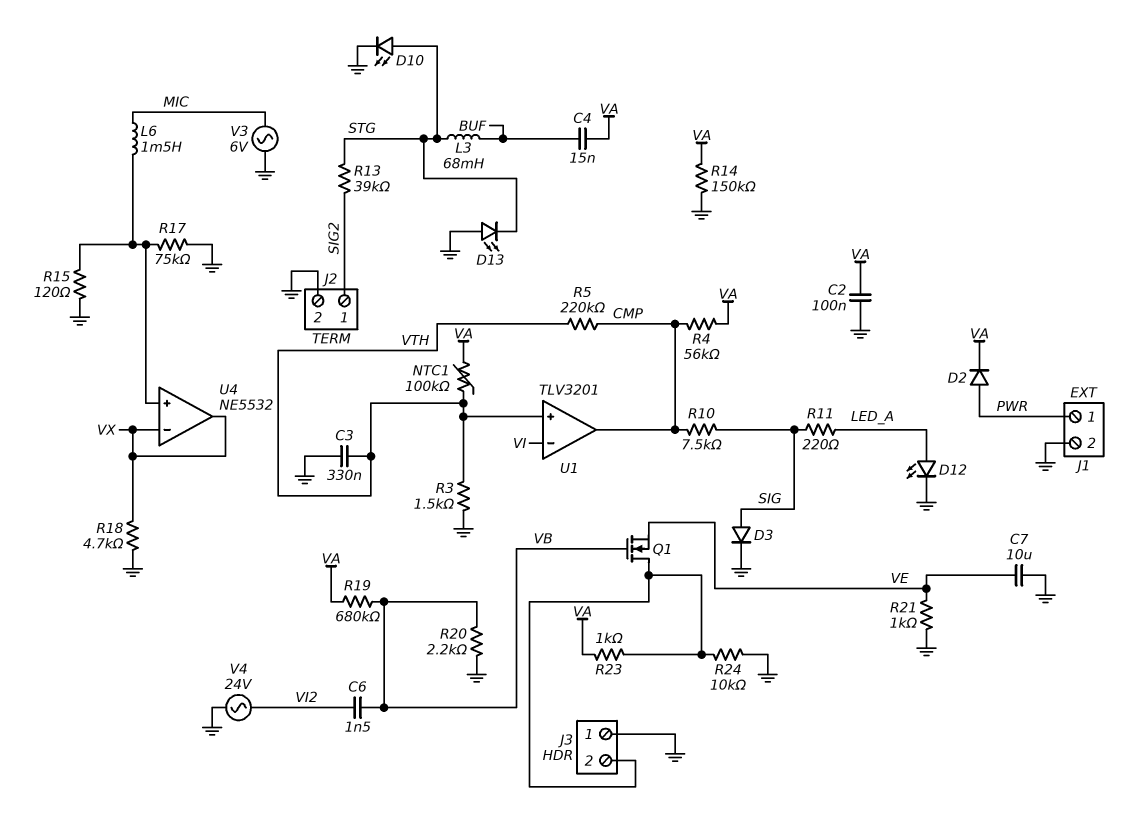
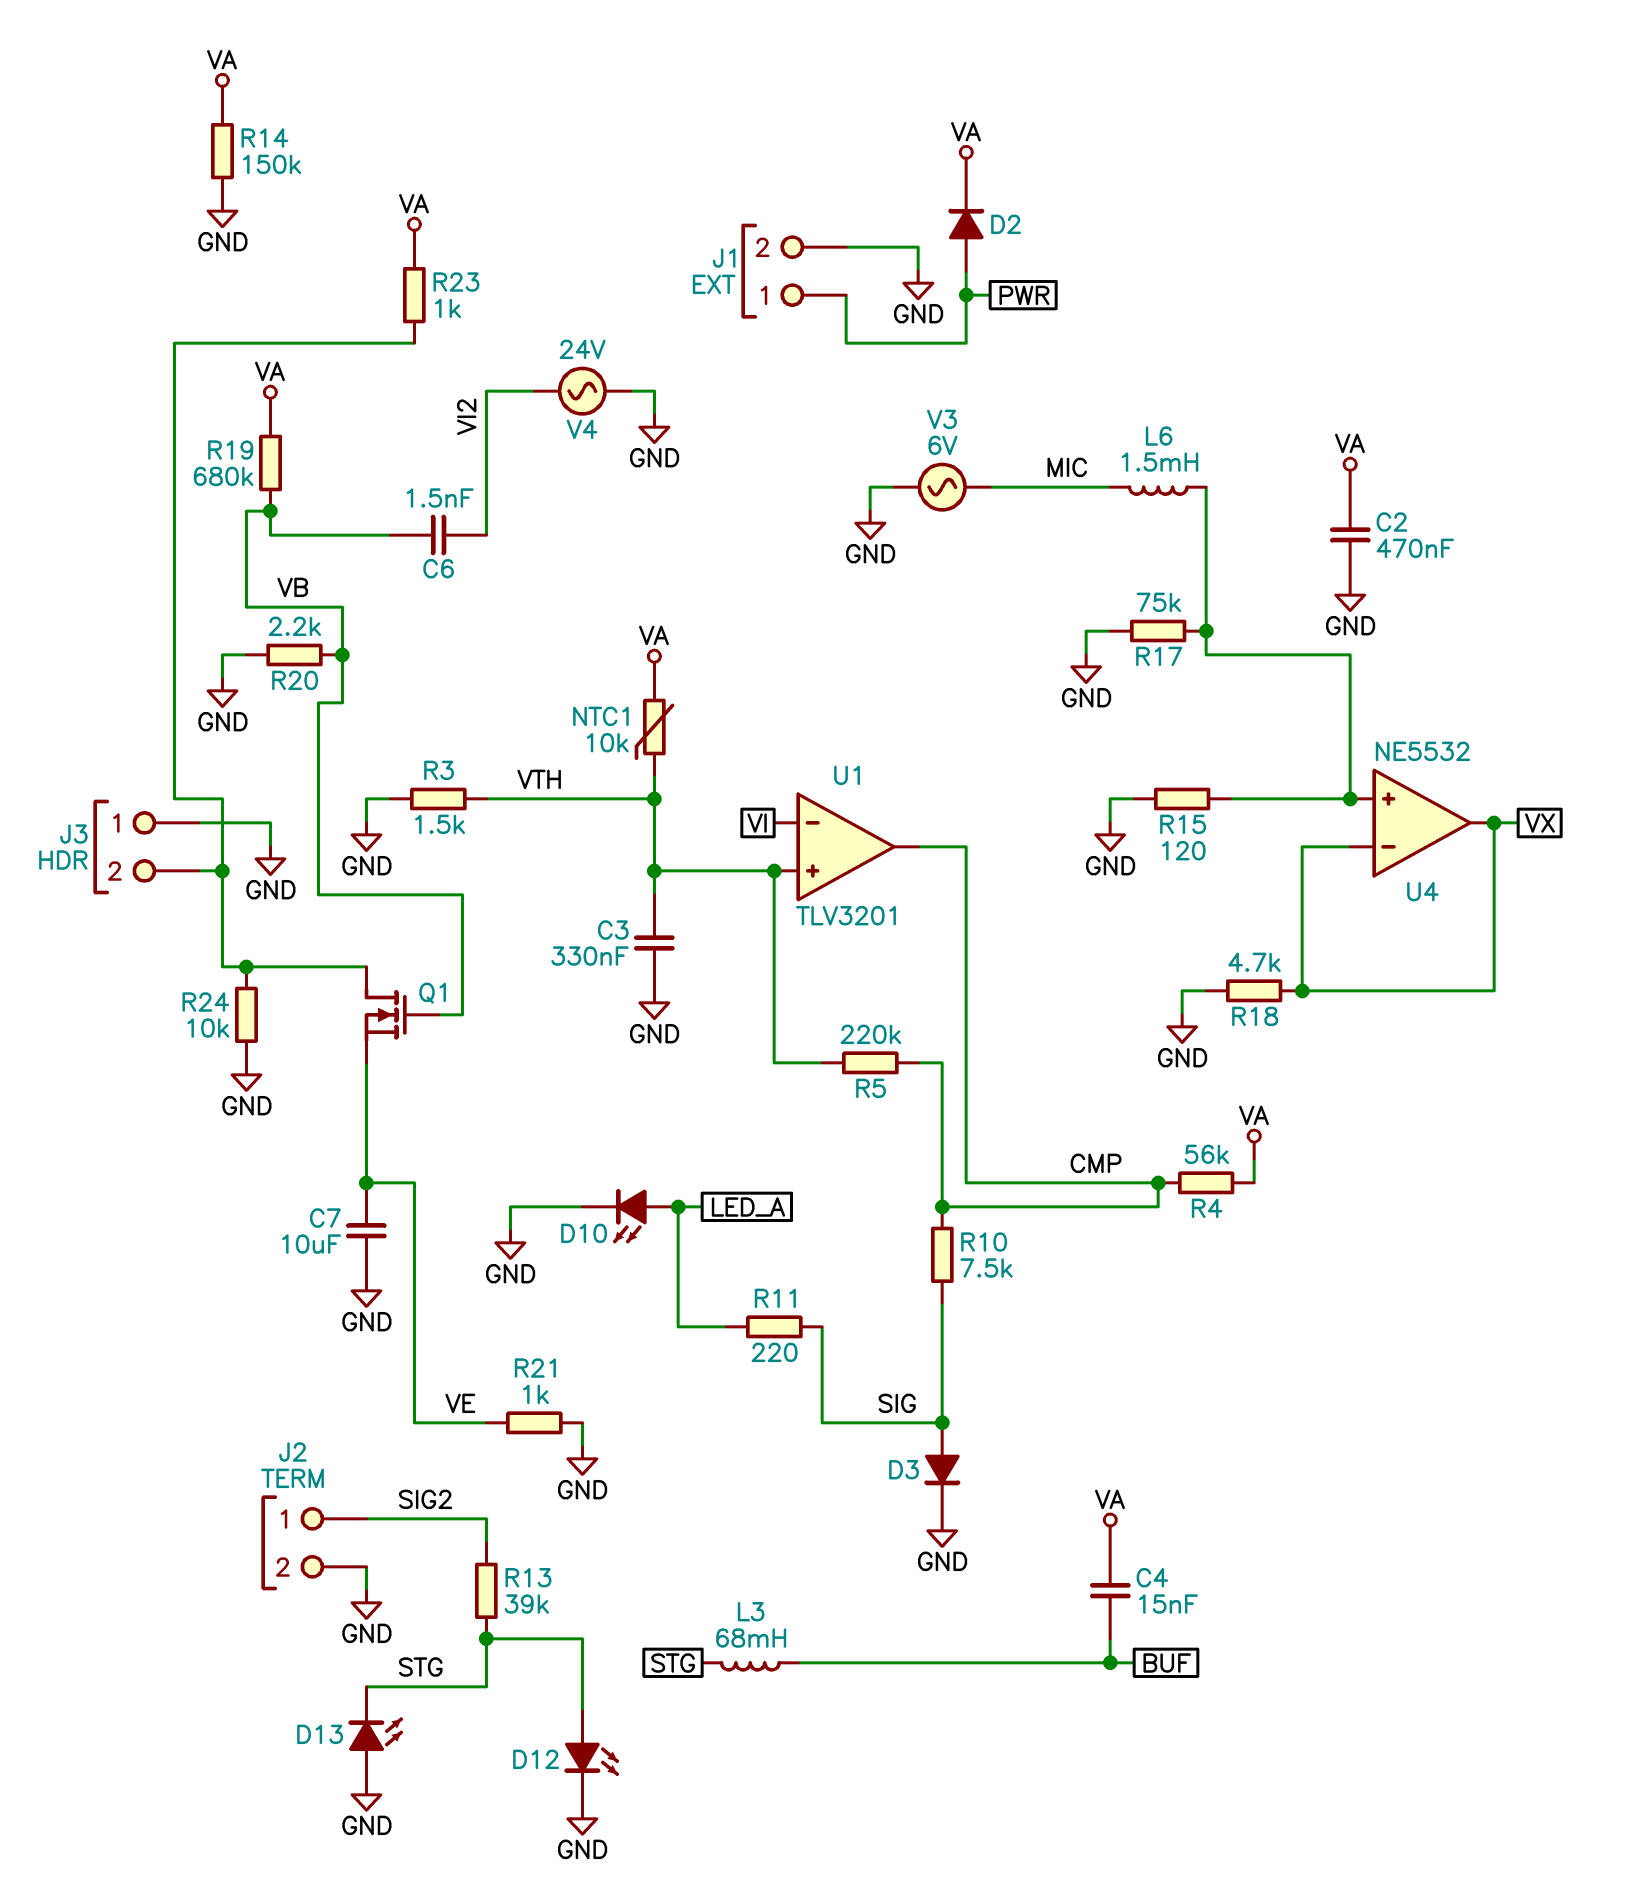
C2: 100nF (GND, VA) -> 470nF (GND, VA)
D10: LED (A STG, K GND) -> LED (A LED_A, K GND)
D12: LED (A LED_A, K GND) -> LED (A STG, K GND)
NTC1: 100k (VA, VTH) -> 10k (VA, VTH)

